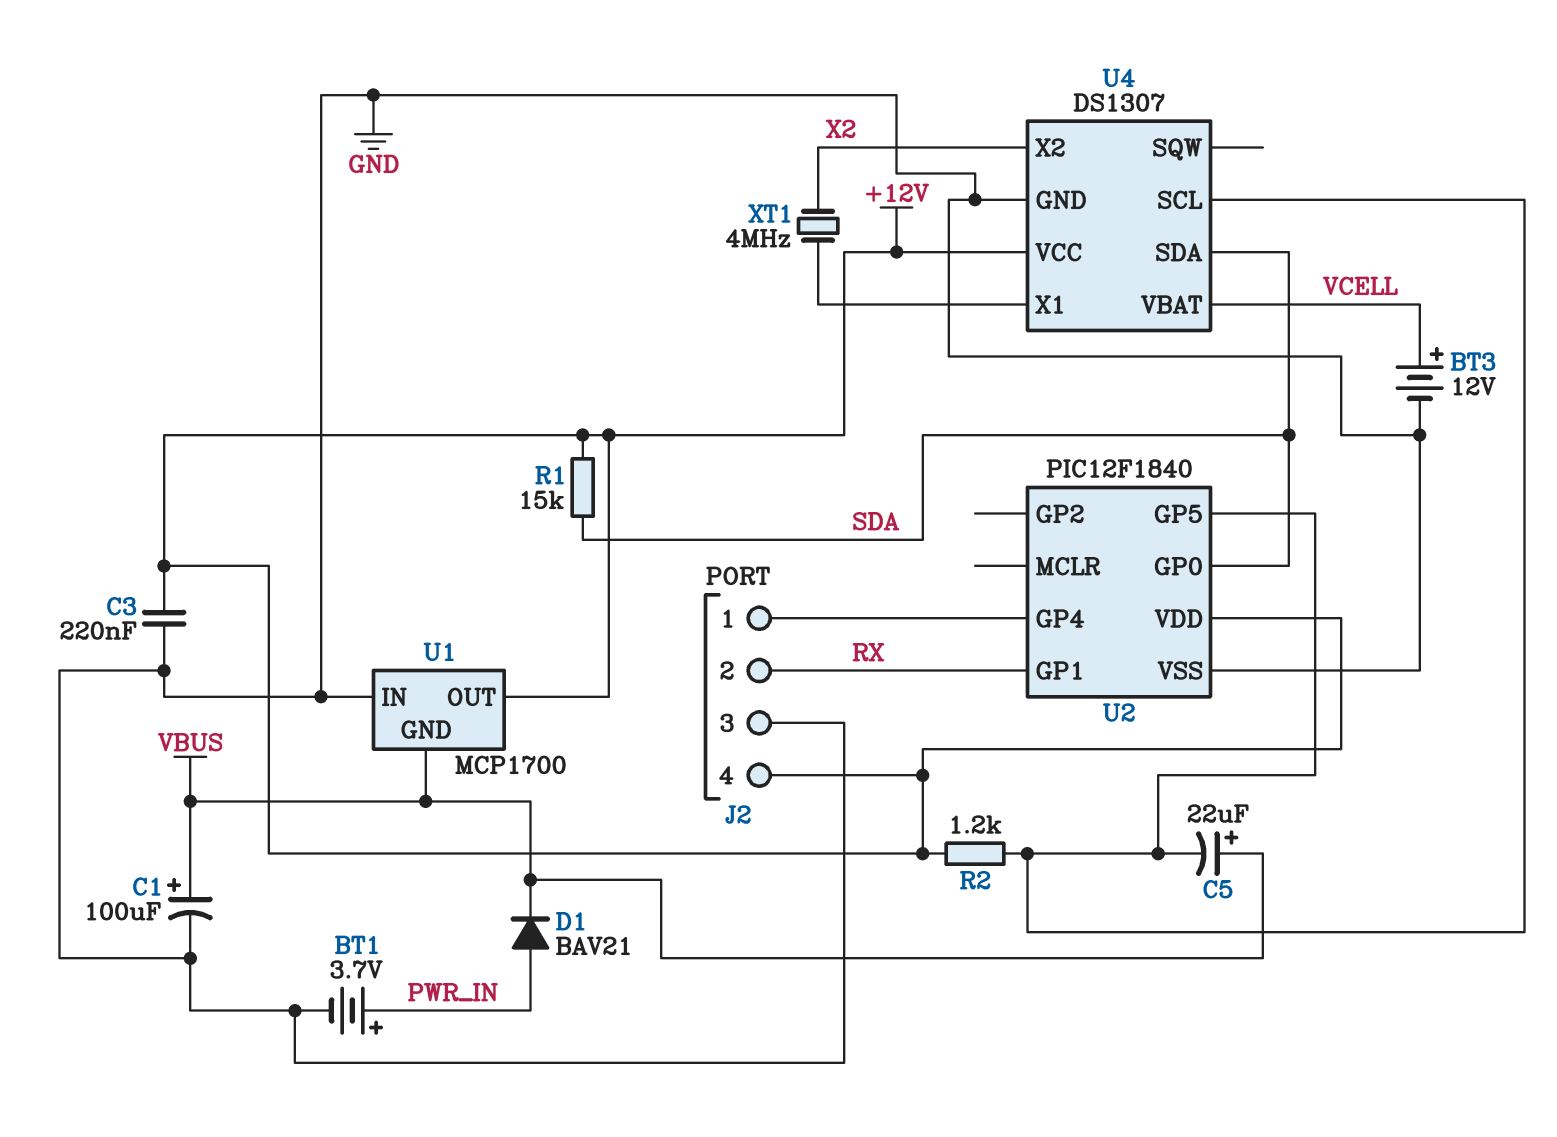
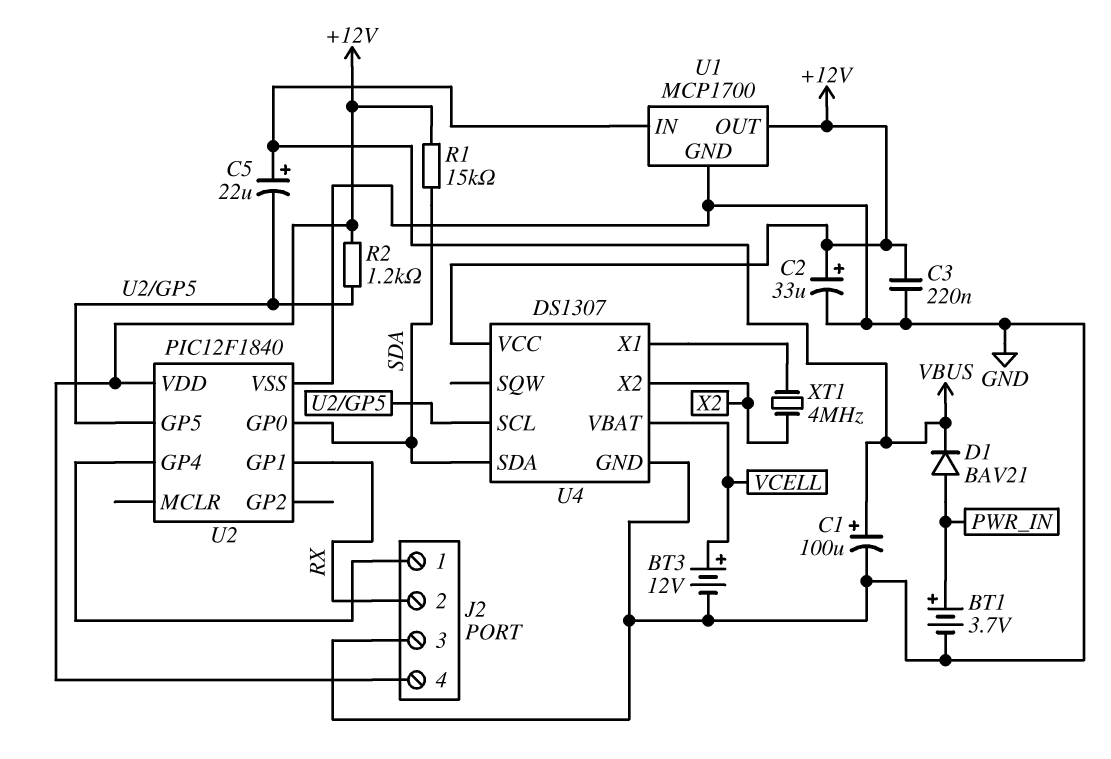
C2: none -> 33uF (plus +12V, minus GND)
U1 pin GND: VBUS -> GND
U1 pin IN: GND -> VBUS

